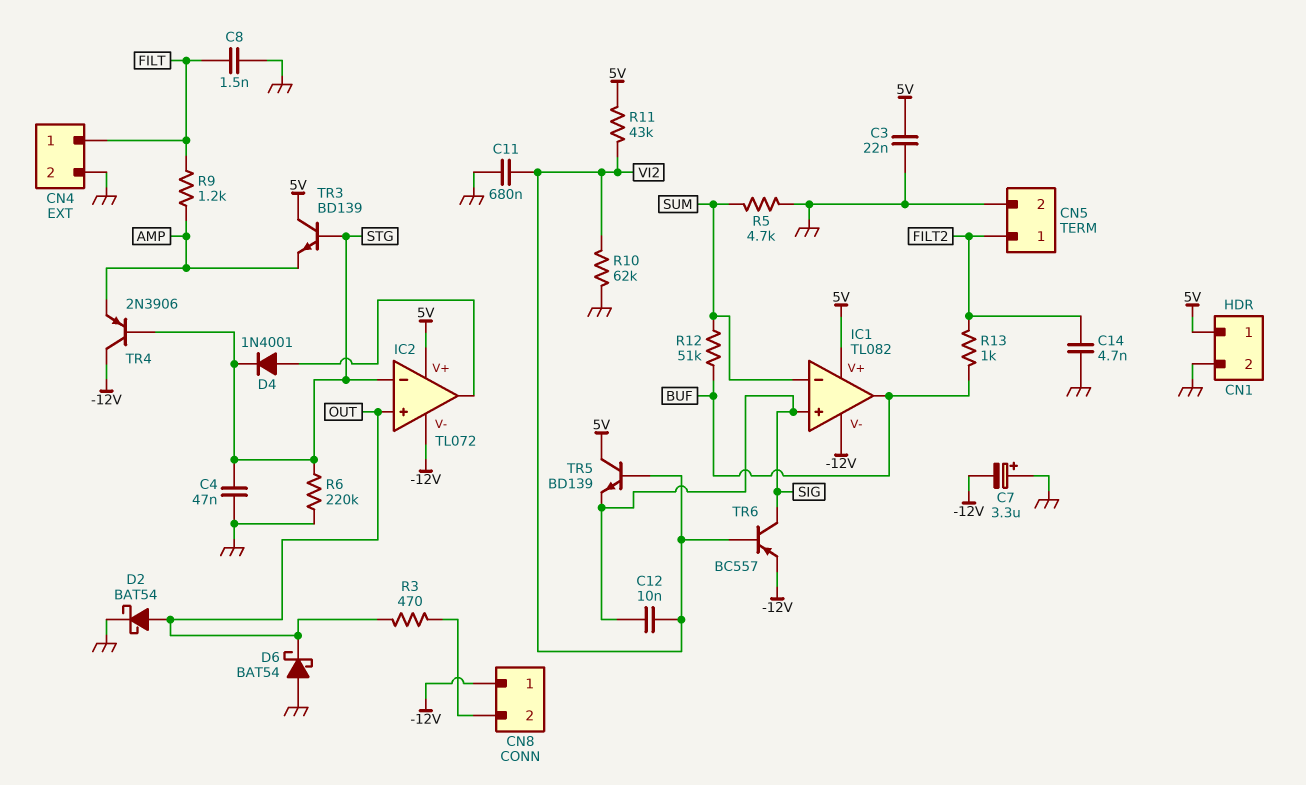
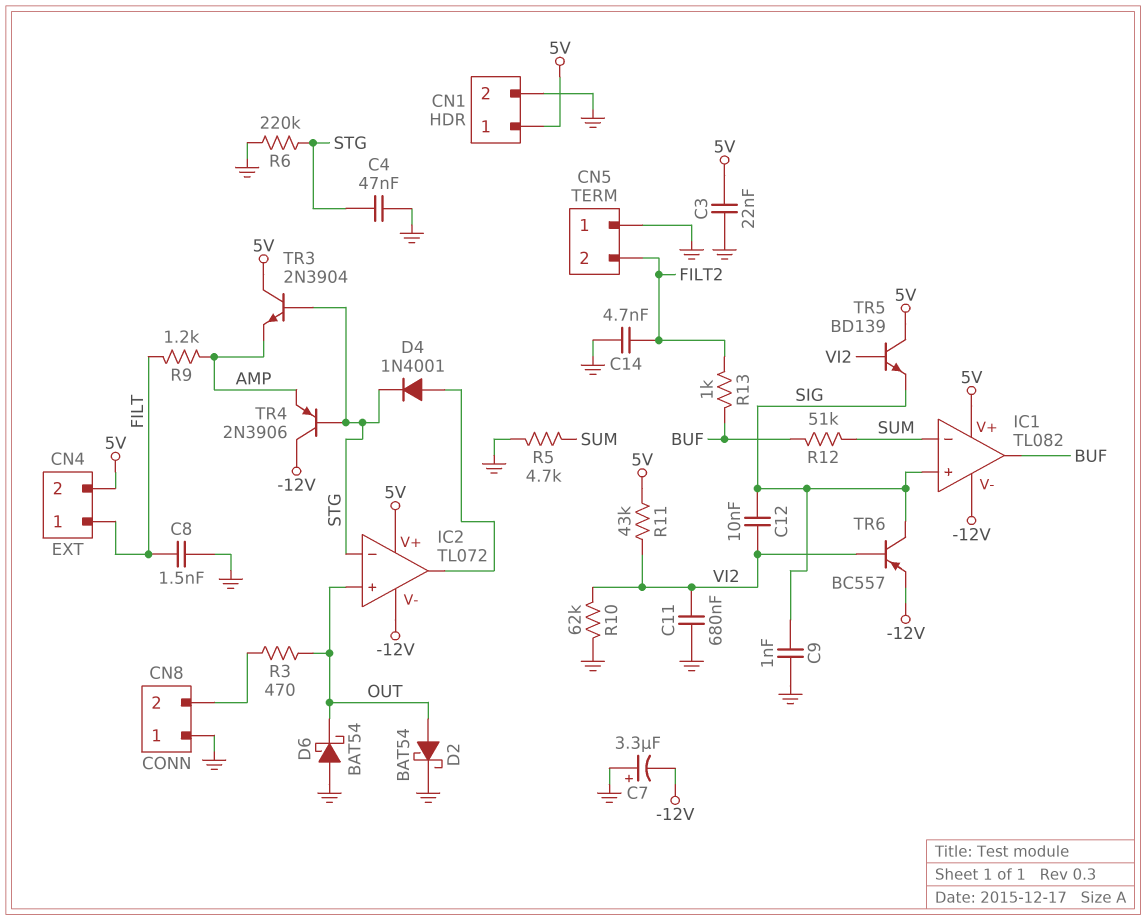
C9: none -> 1nF (GND, SIG)
CN4 pin 2: GND -> 5V
CN5 pin 1: FILT2 -> GND
CN5 pin 2: GND -> FILT2
CN8 pin 1: -12V -> GND
TR3: NPN BD139 (B STG, C 5V, E AMP) -> NPN 2N3904 (B STG, C 5V, E AMP)

